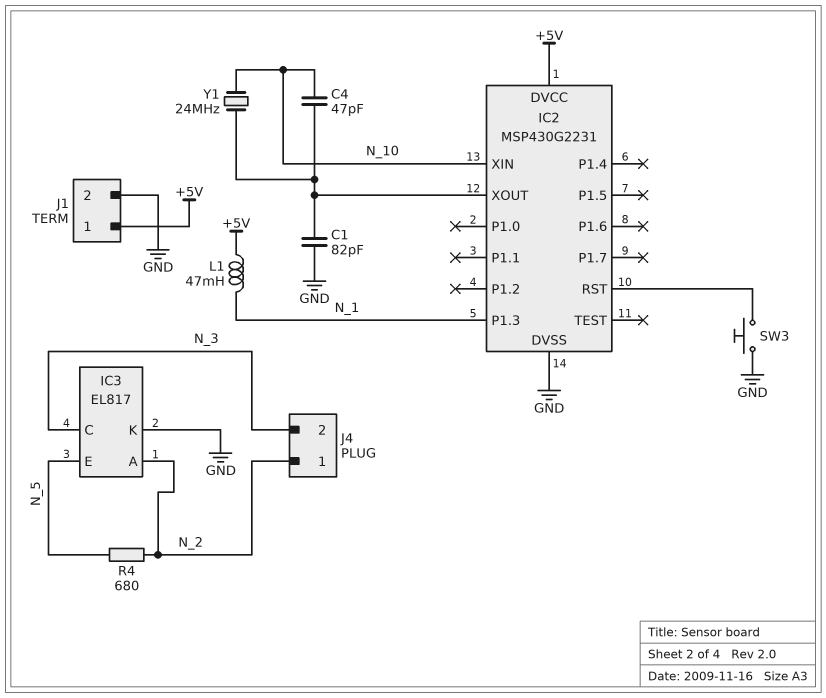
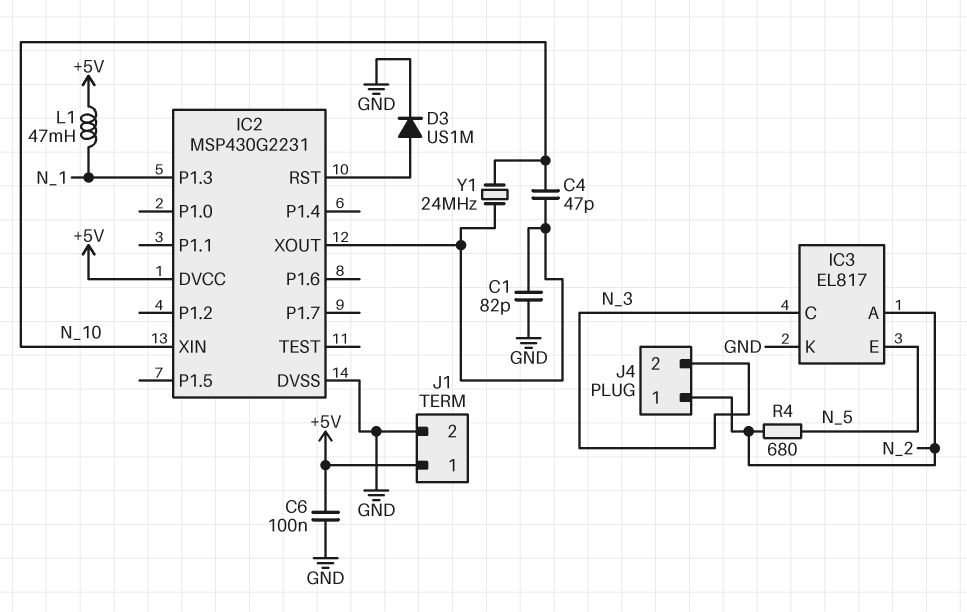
C6: none -> 100nF (+5V, GND)
D3: none -> diode US1M (A IC2/RST, K GND)
SW3: button (GND, IC2/RST) -> none

